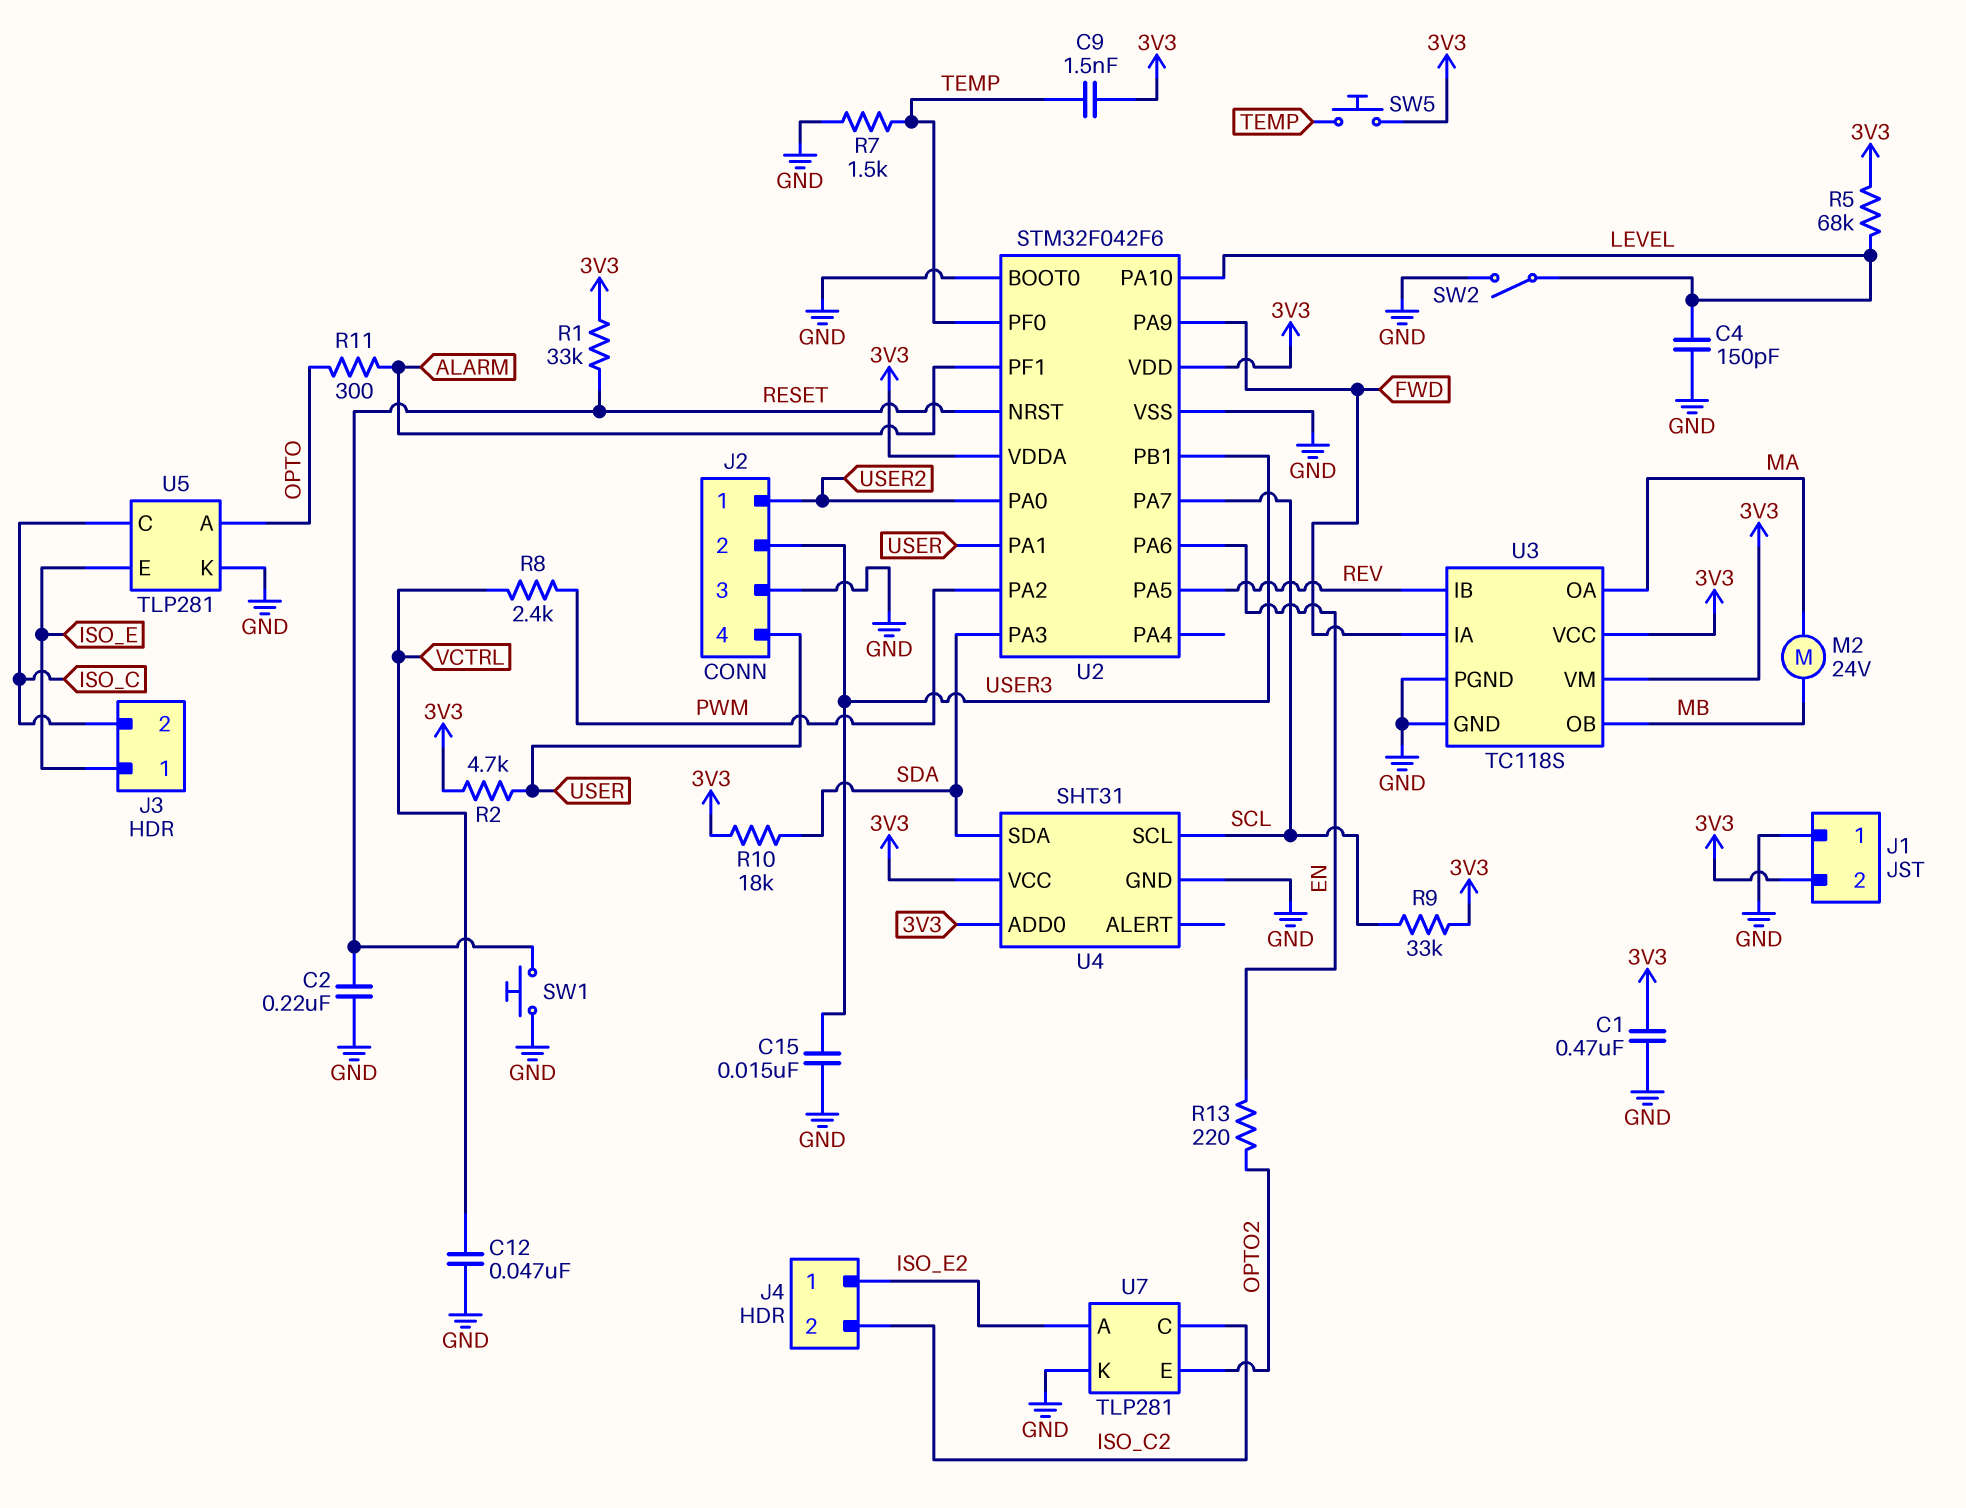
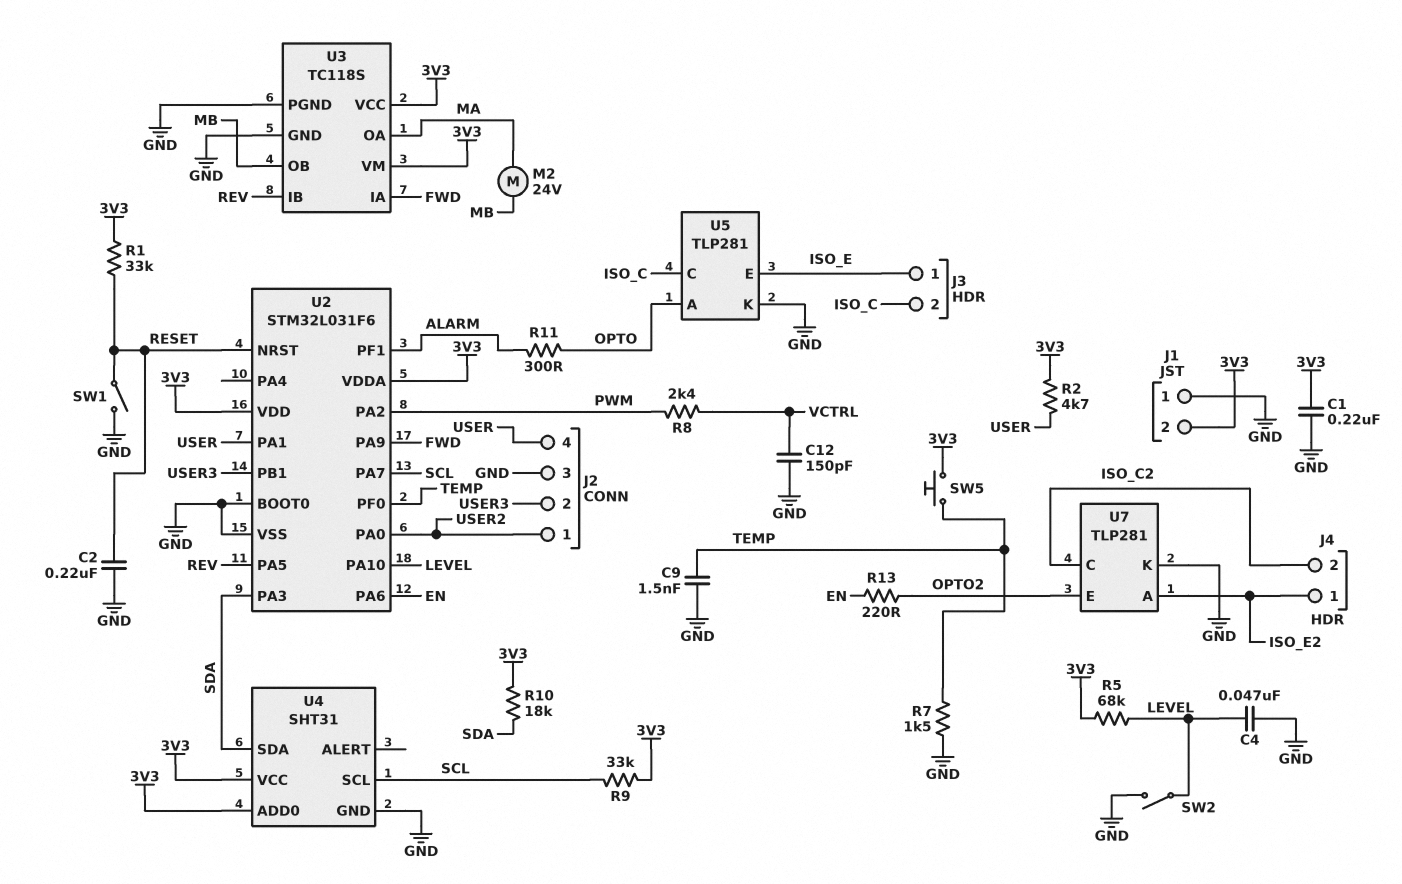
C1: 470nF (3V3, GND) -> 220nF (3V3, GND)
C4: 150pF (GND, LEVEL) -> 47nF (GND, LEVEL)
C9: 1.5nF (3V3, TEMP) -> 1.5nF (GND, TEMP)
C12: 47nF (GND, VCTRL) -> 150pF (GND, VCTRL)
C15: 15nF (GND, USER3) -> none
SW1: button (GND, RESET) -> switch (GND, RESET)
U2: STM32F042F6 -> STM32L031F6

